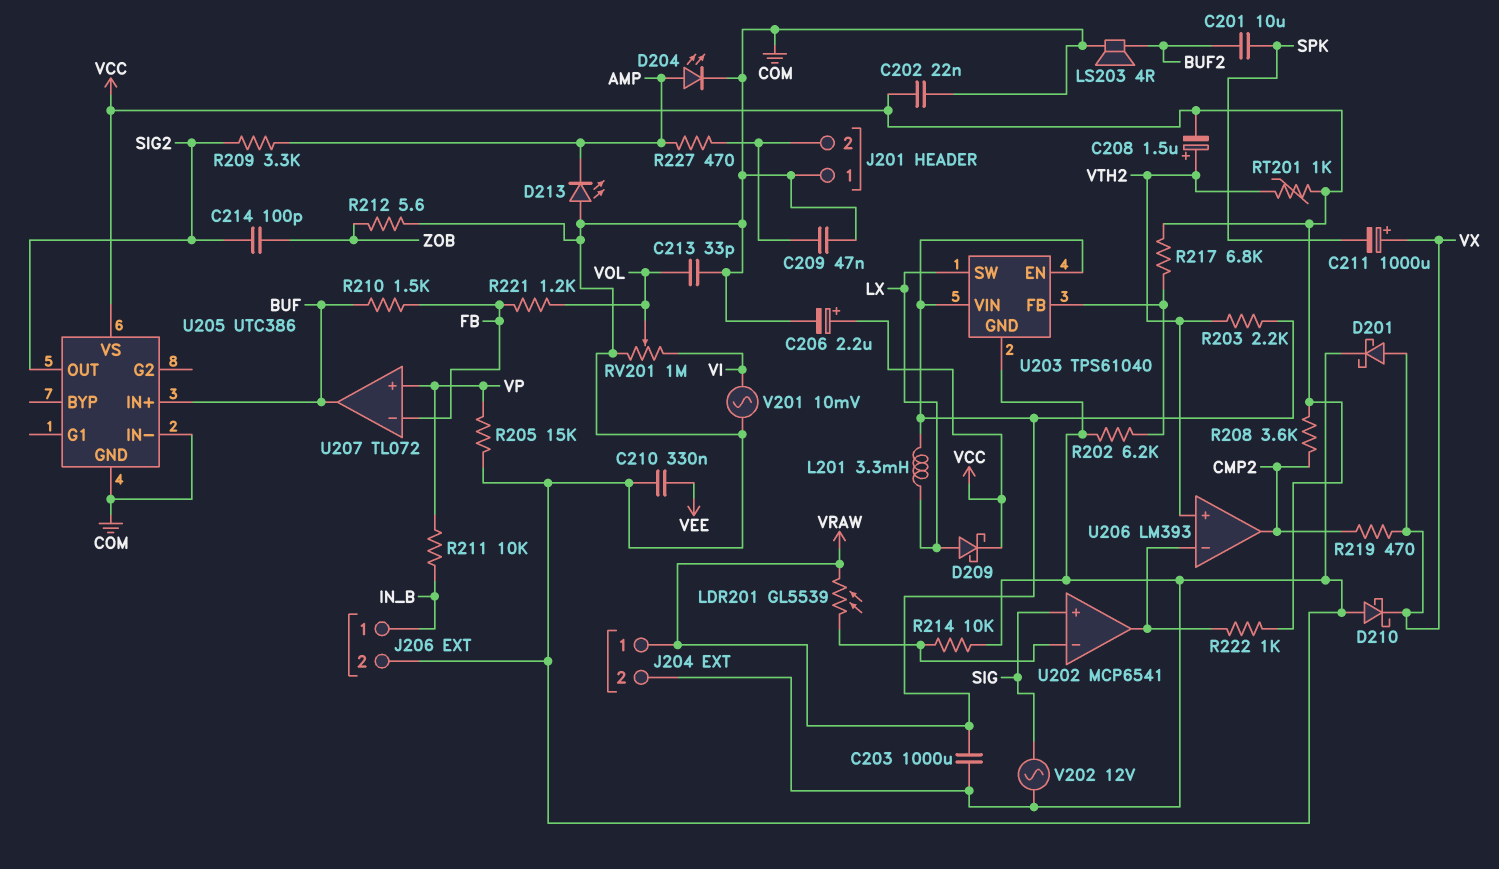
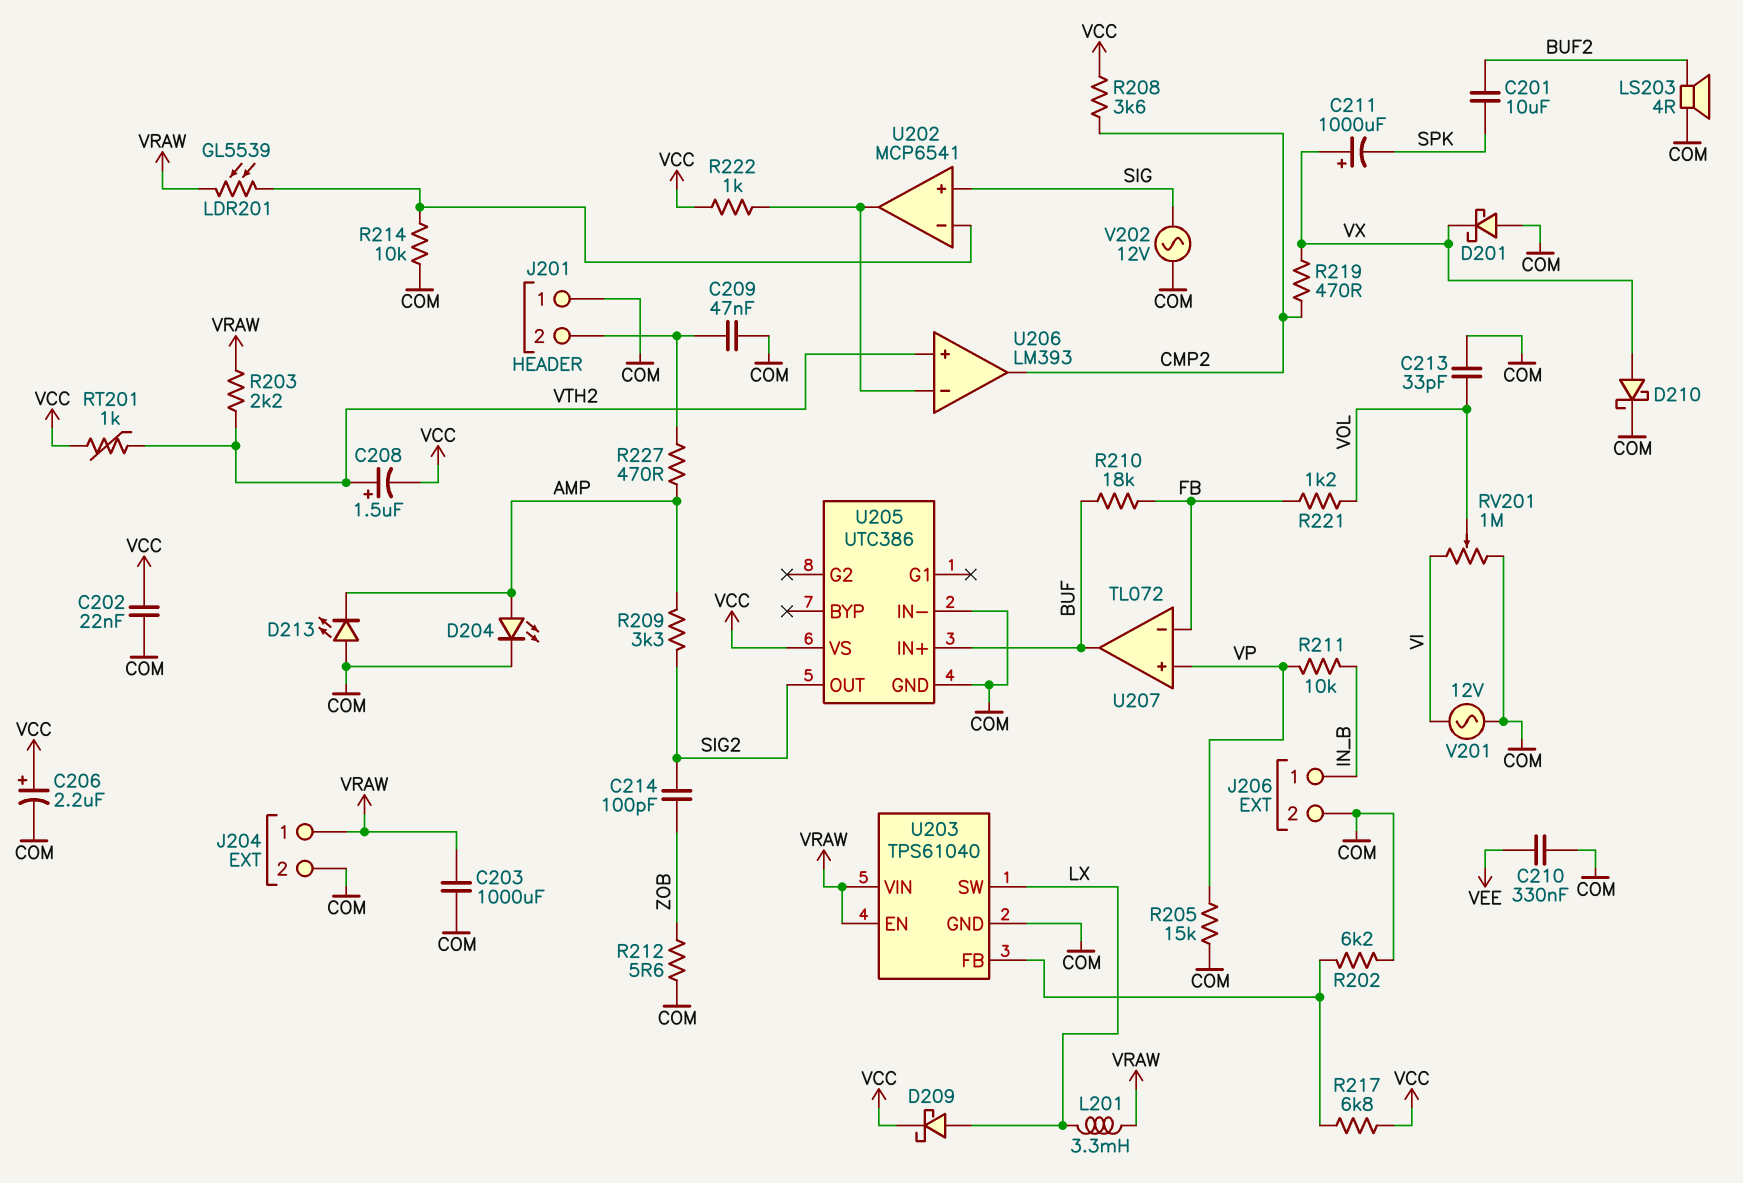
D201: schottky (A VX, K COM) -> schottky (A COM, K VX)
D210: schottky (A COM, K VX) -> schottky (A VX, K COM)
R210: 1.5k (BUF, FB) -> 18k (BUF, FB)
V201: AC 10mV (COM, VI) -> AC 12V (COM, VI)

